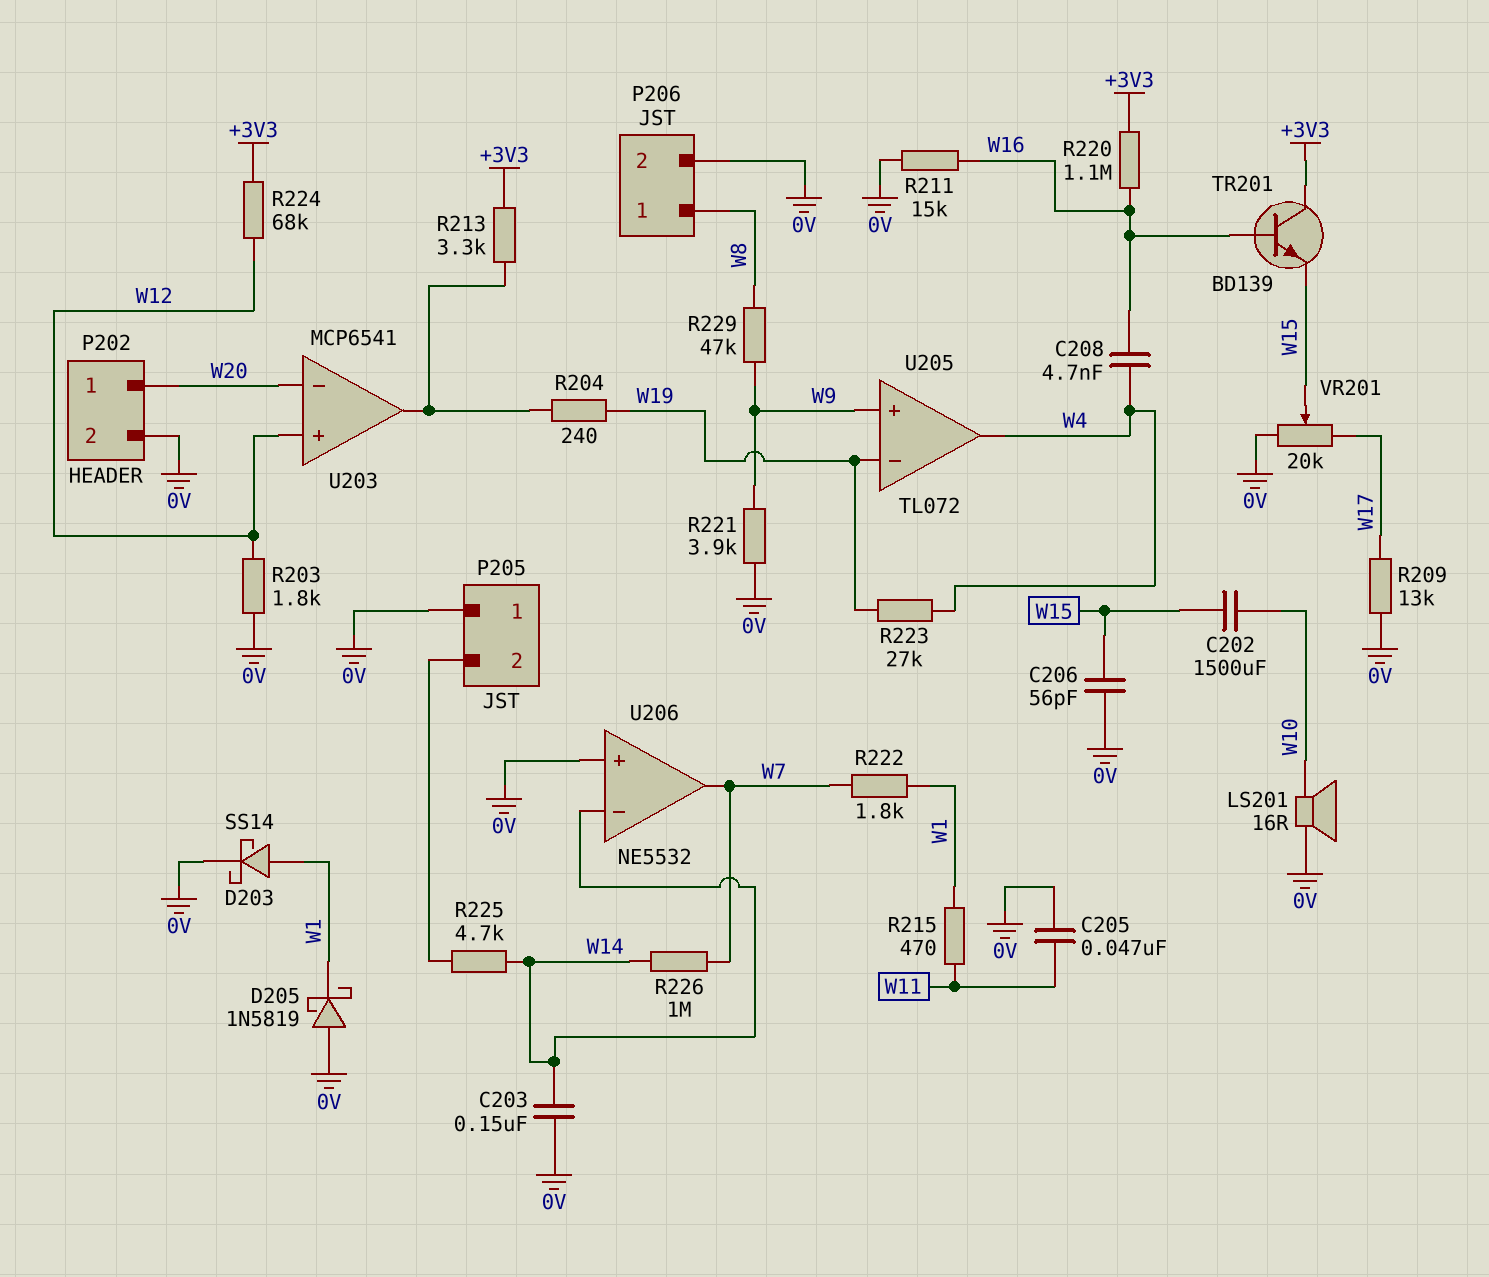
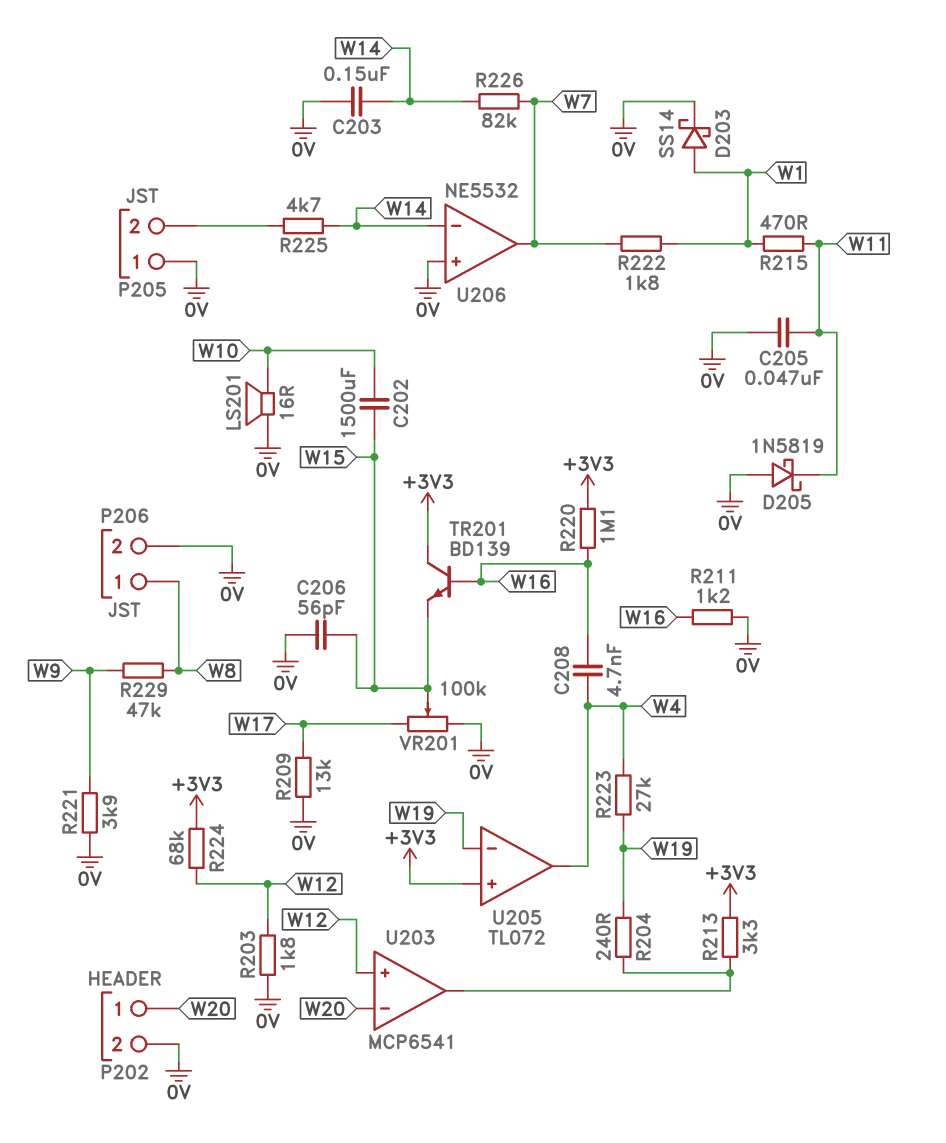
D205: schottky 1N5819 (A 0V, K W1) -> schottky 1N5819 (A 0V, K W11)
R211: 15k (0V, W16) -> 1.2k (0V, W16)
R226: 1M (W7, W14) -> 82k (W7, W14)
U205 pin in+: W9 -> +3V3
VR201: 20k (0V, W17, wiper W15) -> 100k (0V, W17, wiper W15)

